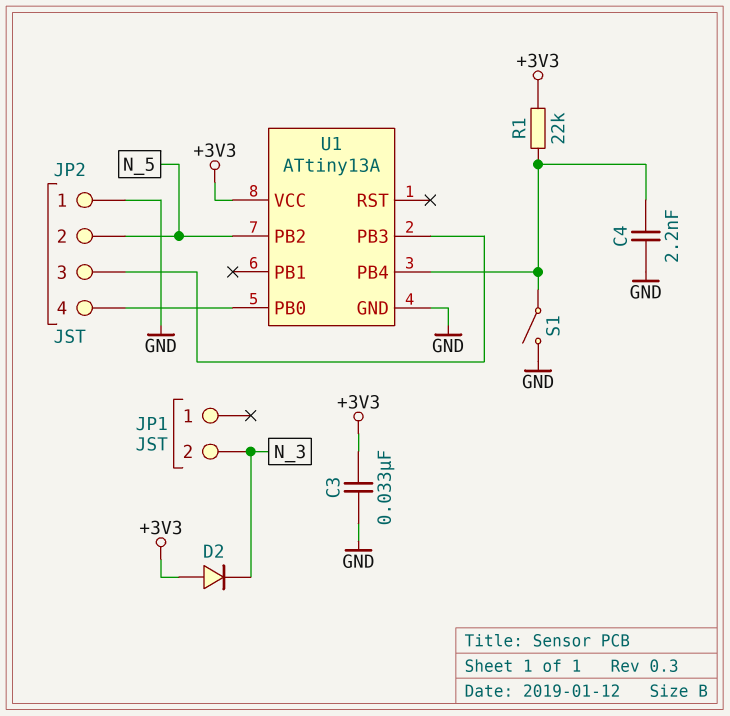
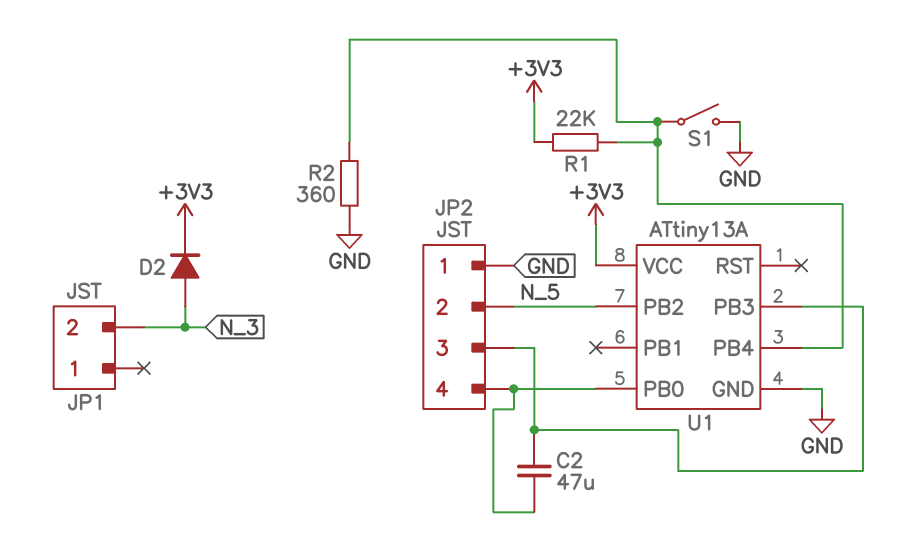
C2: none -> 47uF (JP2/3, JP2/4)
C3: 33nF (+3V3, GND) -> none
C4: 2.2nF (GND, U1/PB4) -> none
D2: diode (A +3V3, K N_3) -> diode (A N_3, K +3V3)
R2: none -> 360 (GND, U1/PB4)

